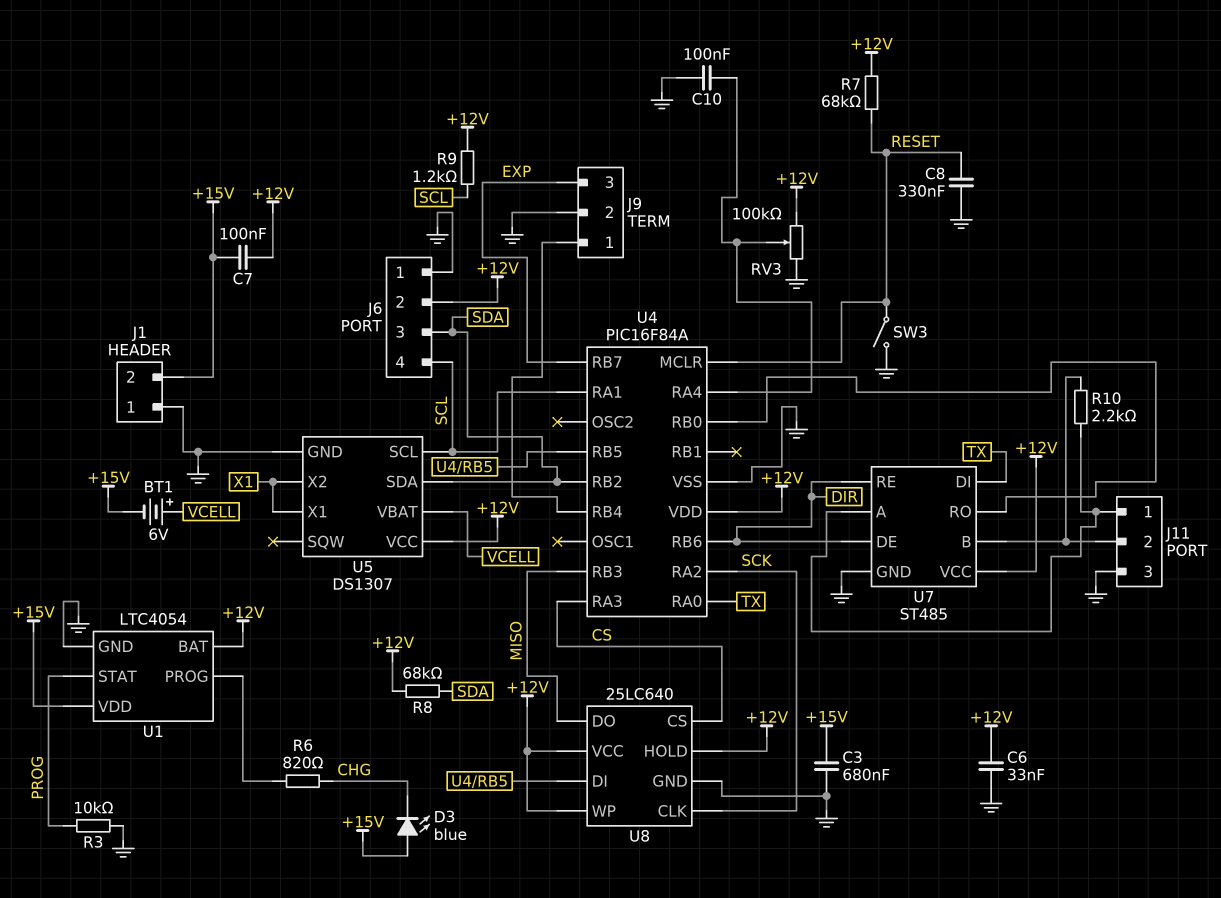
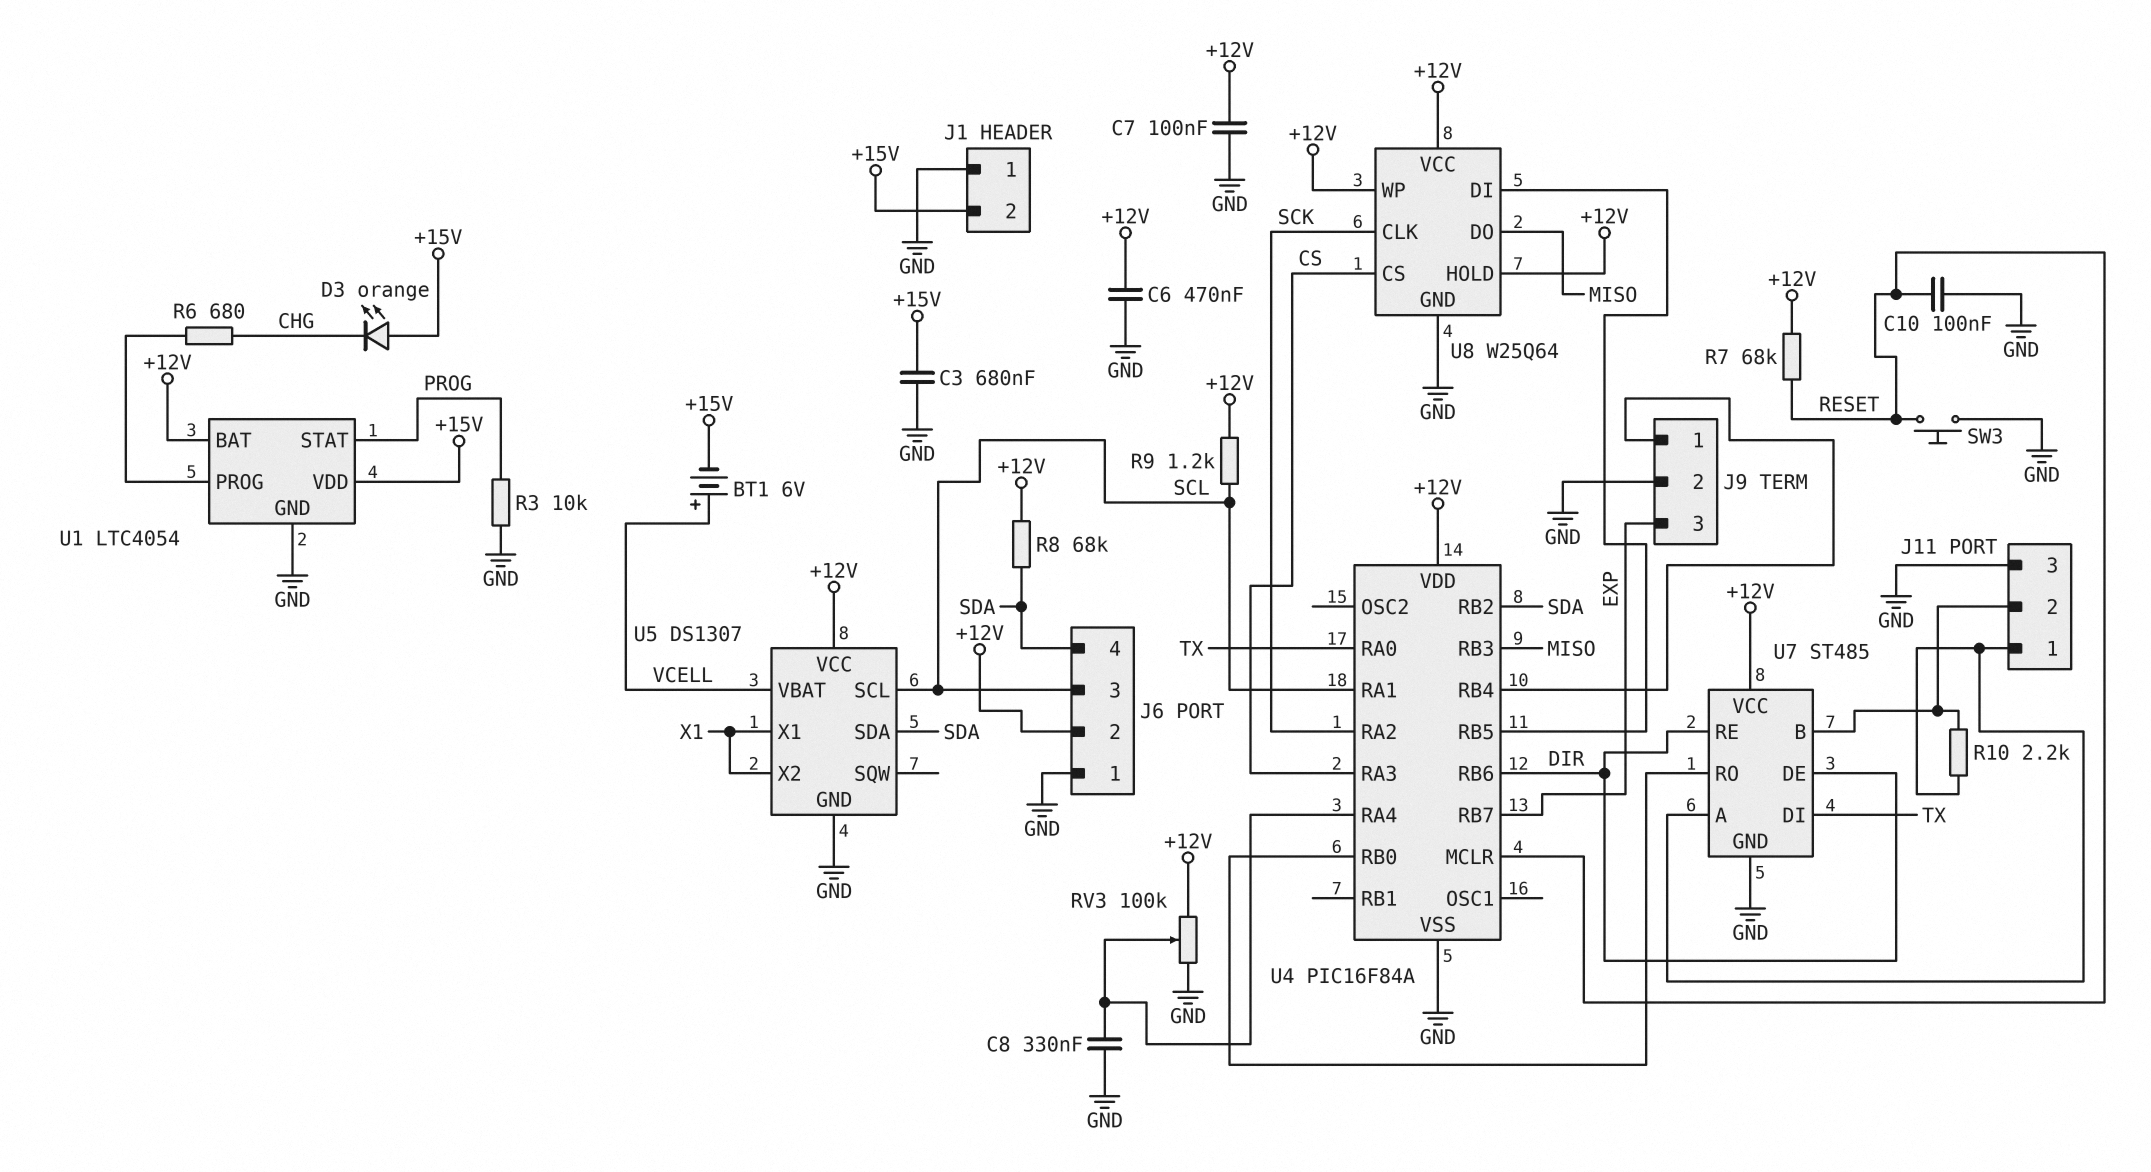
C6: 33nF (+12V, GND) -> 470nF (+12V, GND)
C7: 100nF (+12V, +15V) -> 100nF (+12V, GND)
C8: 330nF (GND, RESET) -> 330nF (GND, U4/RA4)
C10: 100nF (GND, U4/RA4) -> 100nF (GND, RESET)
D3: LED blue (A +15V, K CHG) -> LED orange (A +15V, K CHG)
J6 pin 3: SDA -> SCL
J6 pin 4: SCL -> SDA
R6: 820 (CHG, U1/PROG) -> 680 (CHG, U1/PROG)
SW3: switch (GND, RESET) -> button (GND, RESET)
U8: 25LC640 -> W25Q64

